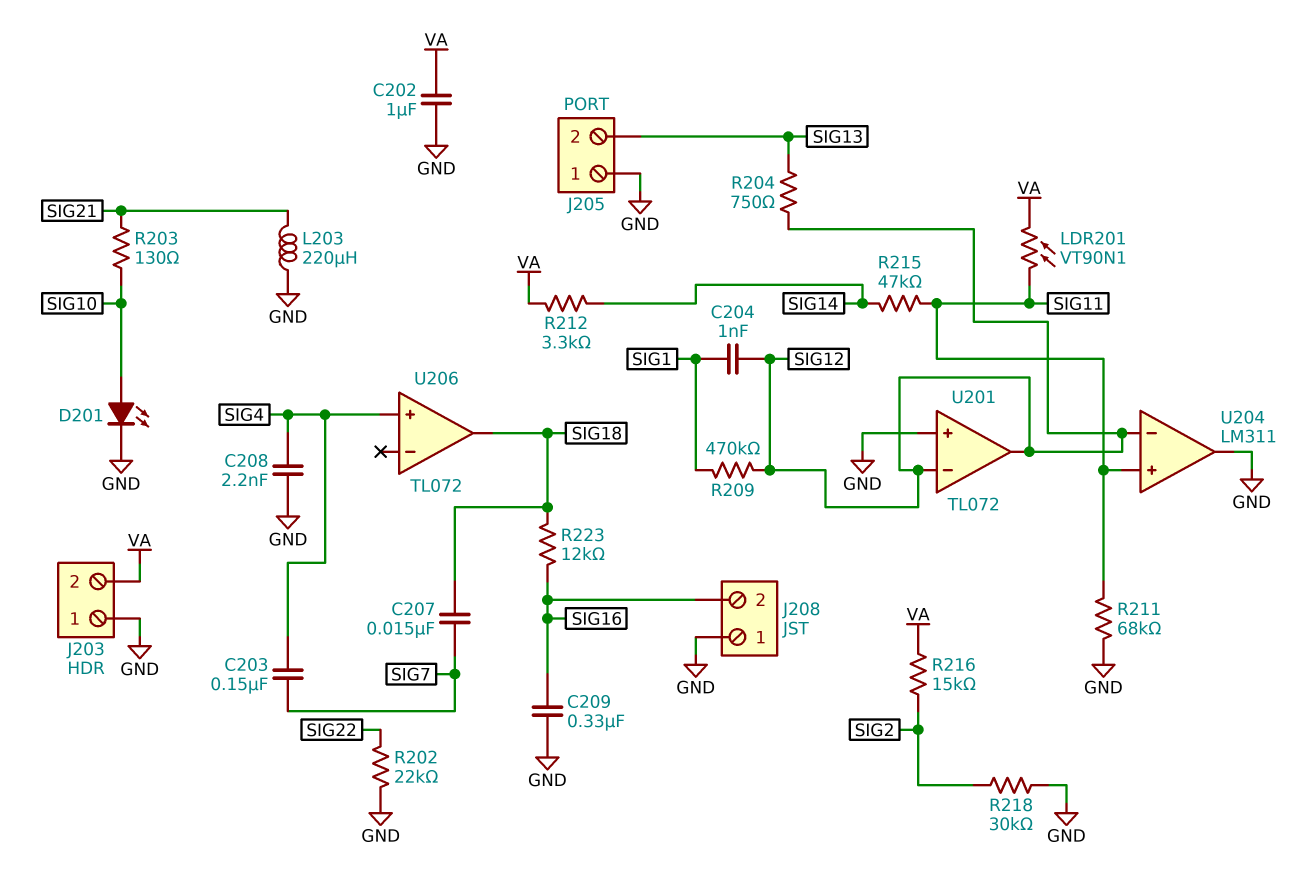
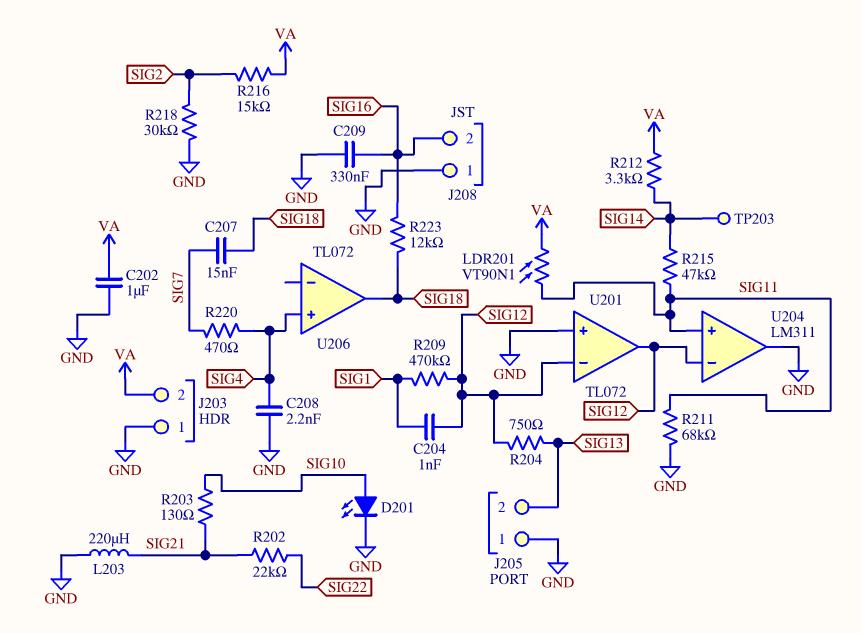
C203: 150nF (SIG4, SIG7) -> none
R202: 22k (GND, SIG22) -> 22k (SIG21, SIG22)
R220: none -> 470 (SIG4, SIG7)
TP203: none -> test point (SIG14)

